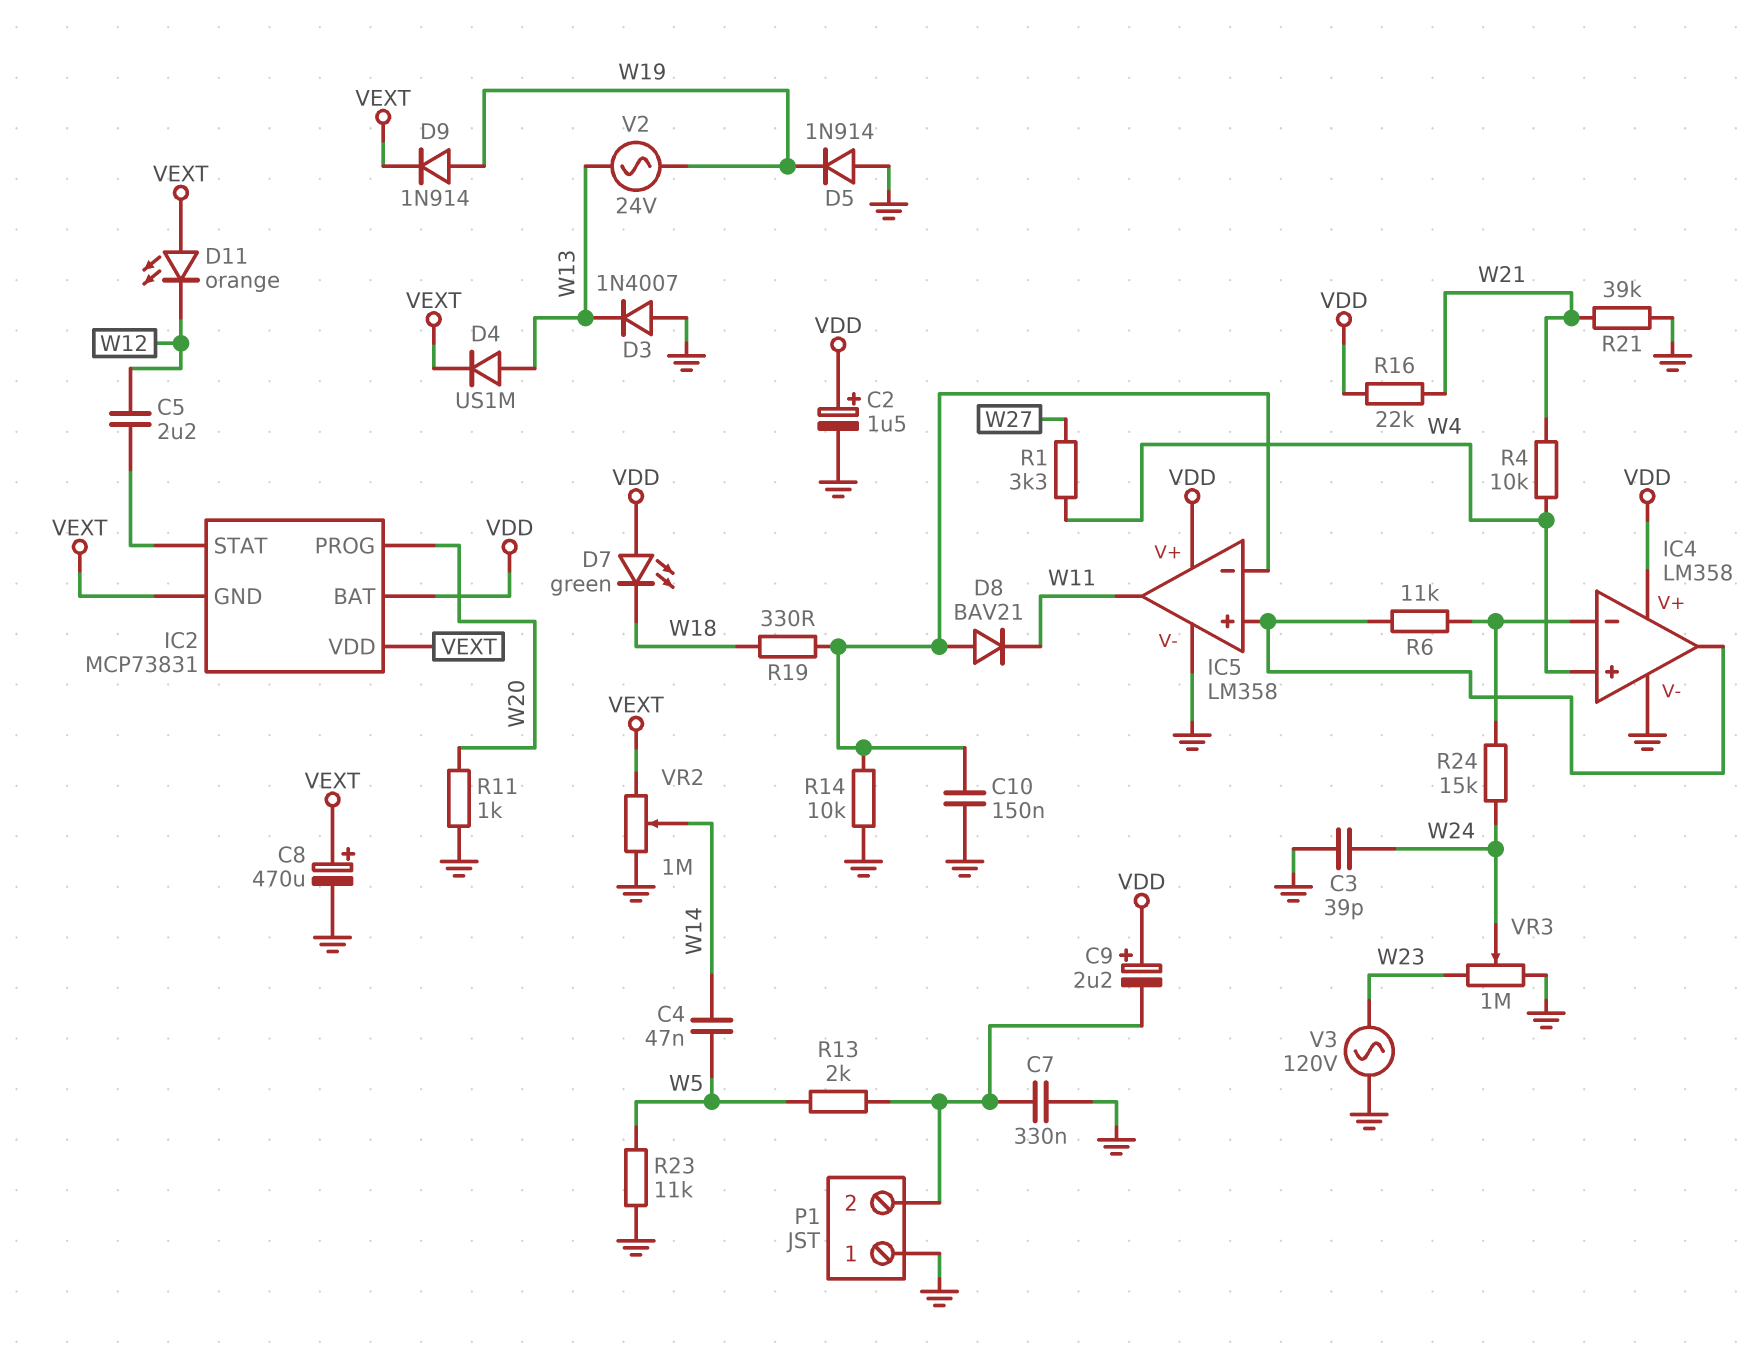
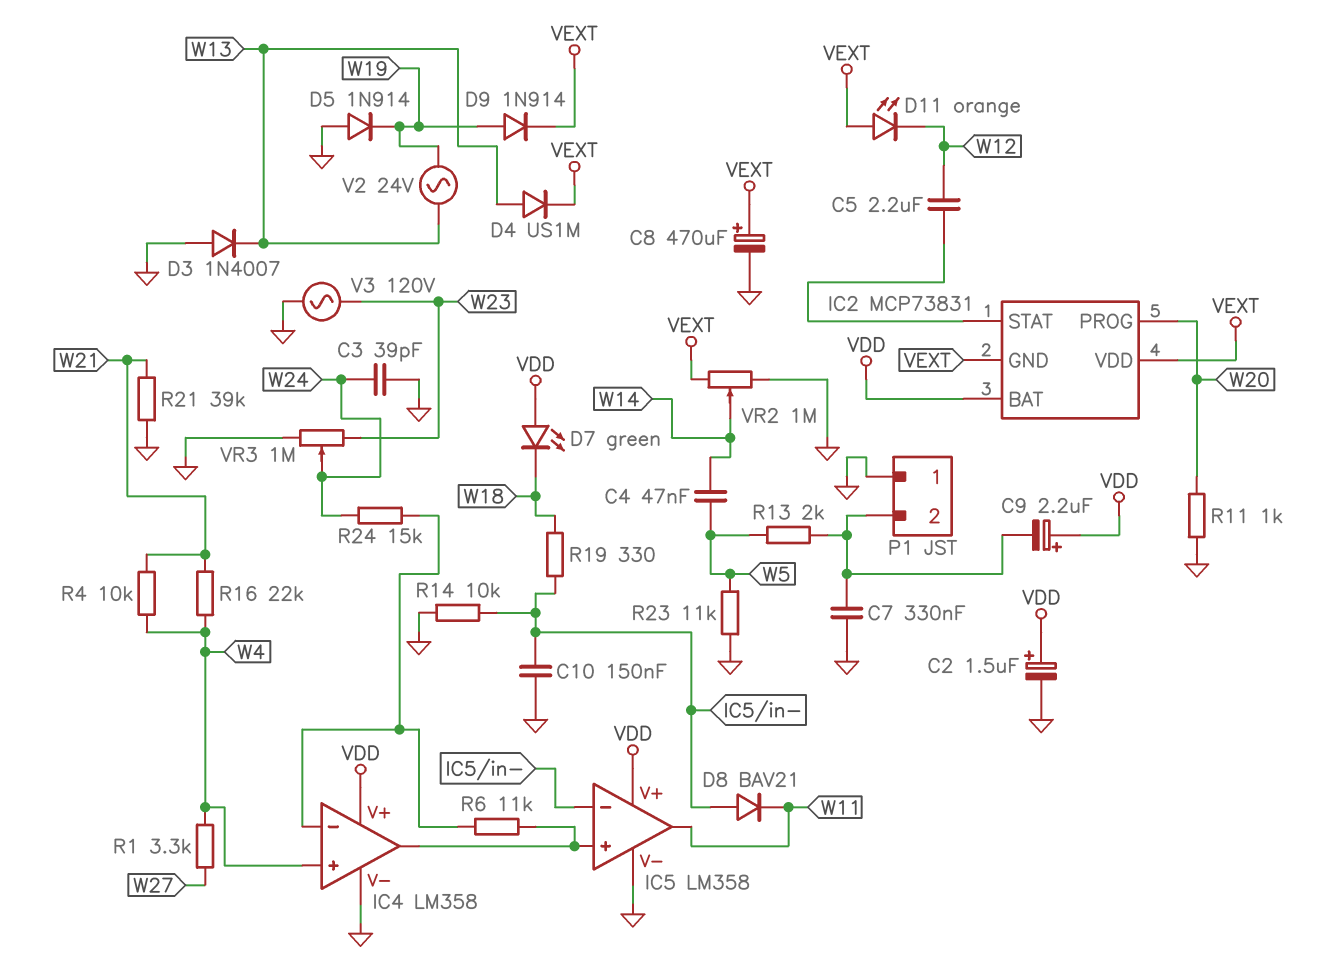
R16: 22k (VDD, W21) -> 22k (W4, W21)

